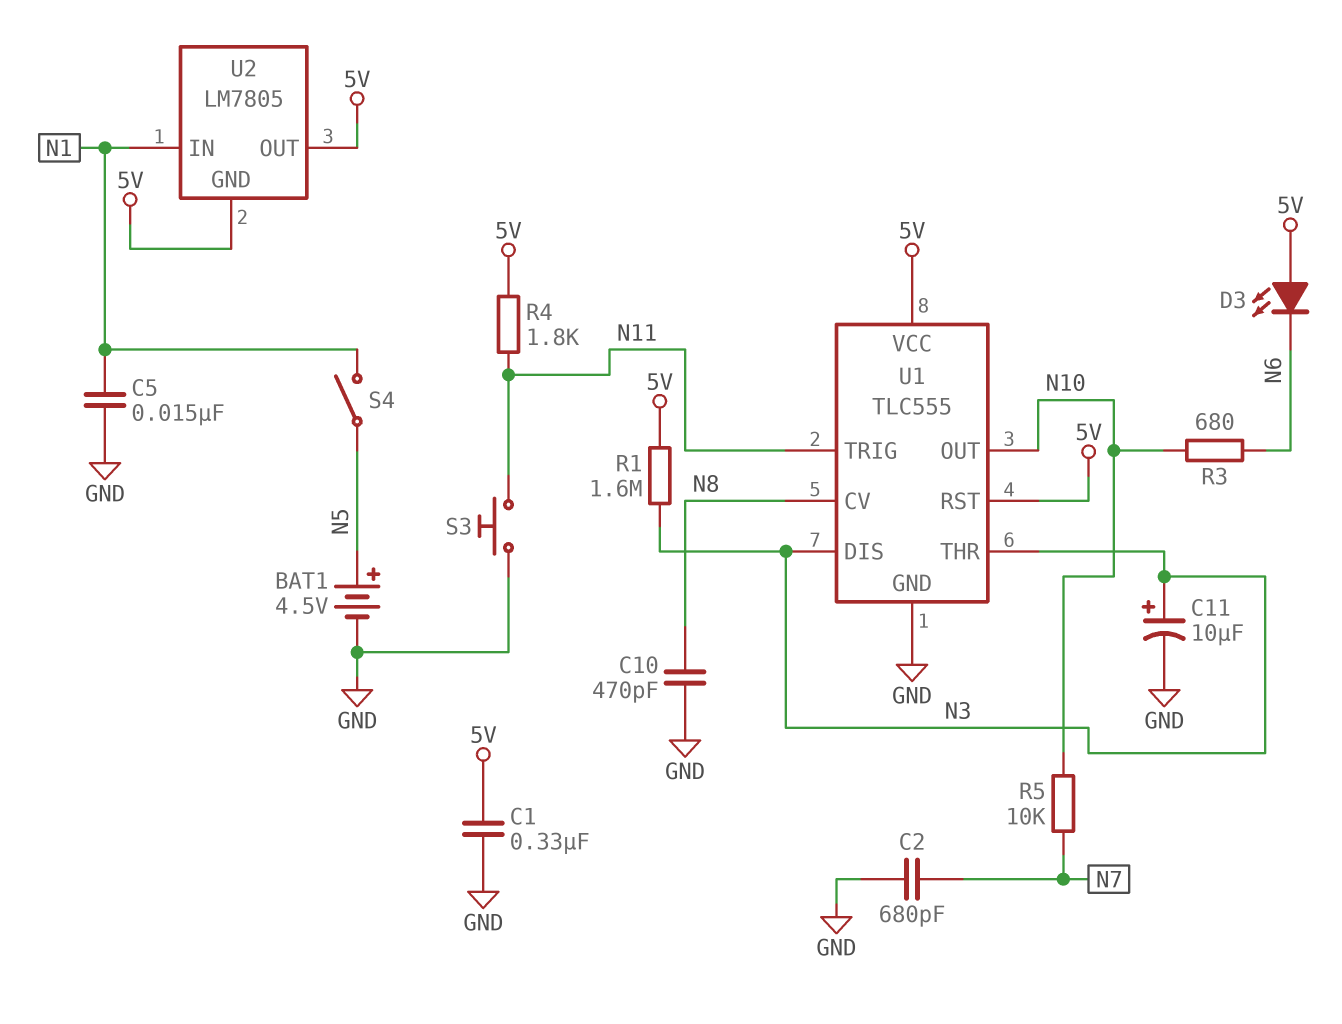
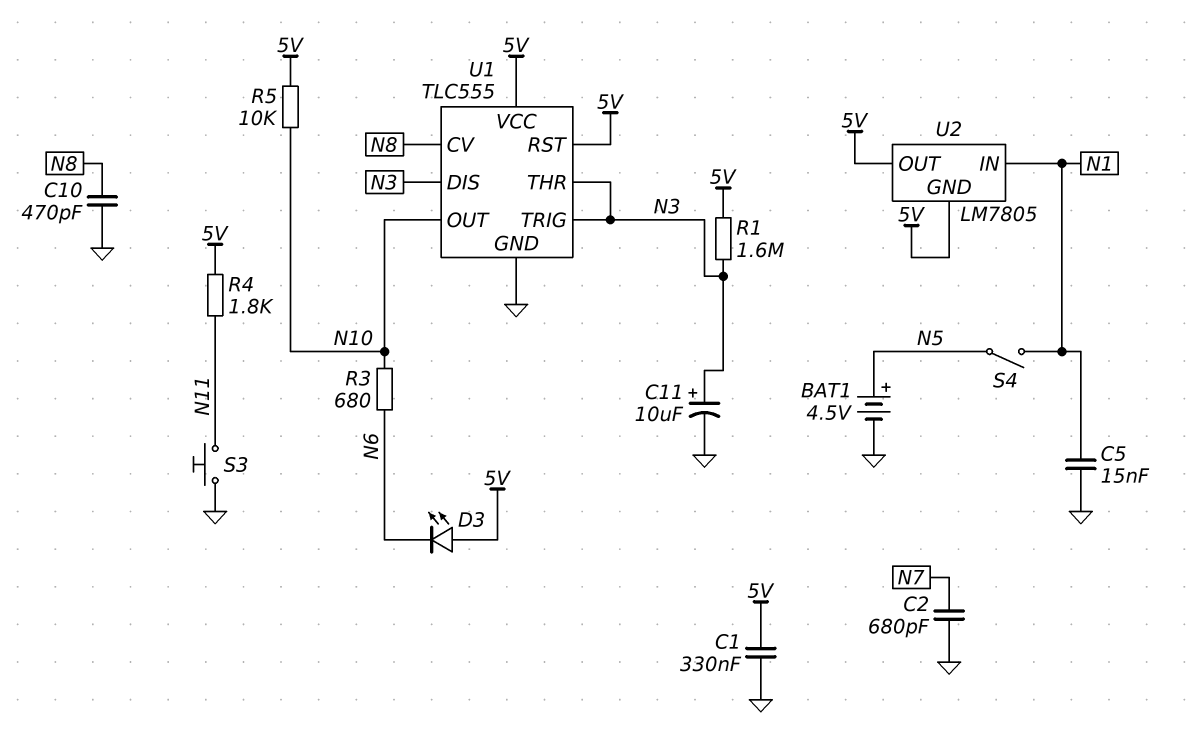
R5: 10k (N7, N10) -> 10k (5V, N10)
U1 pin TRIG: N11 -> N3

